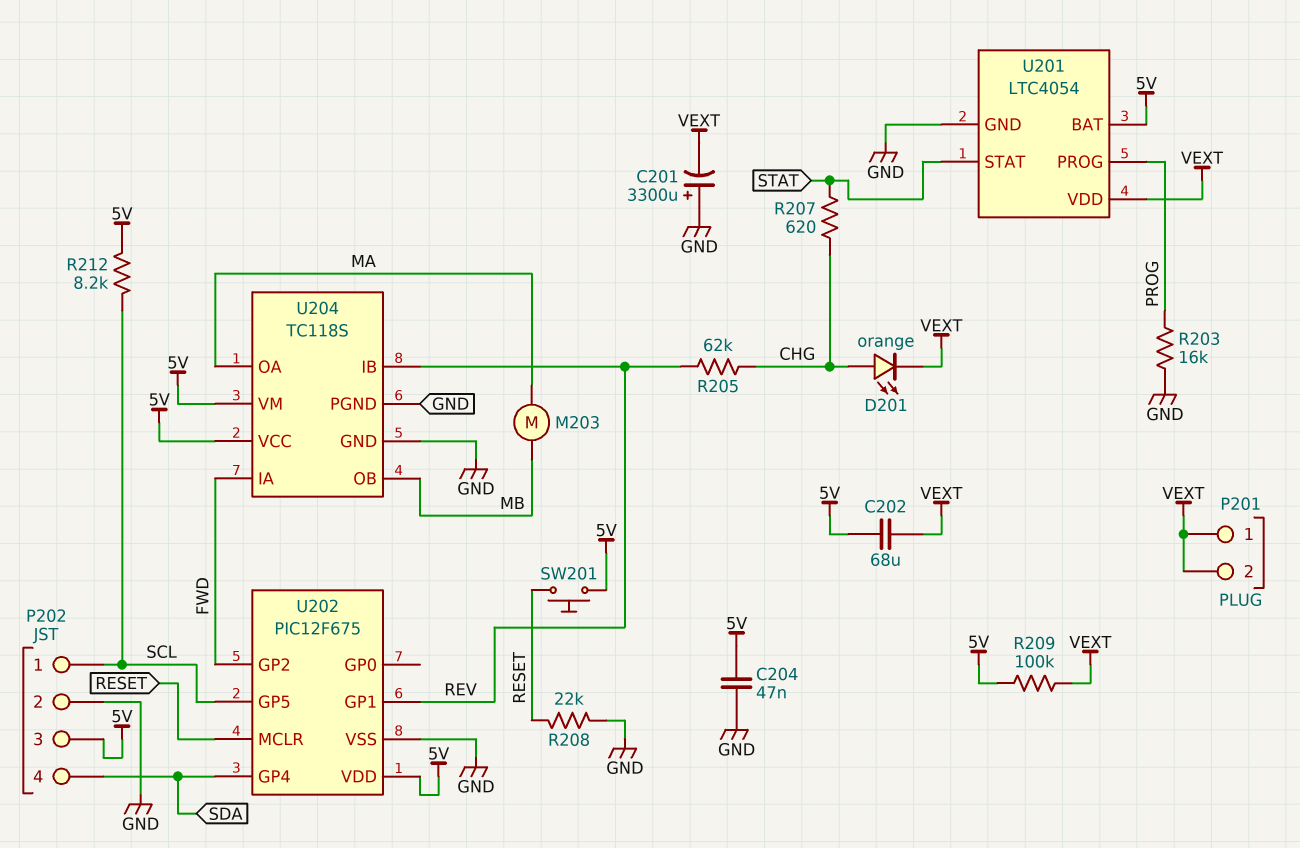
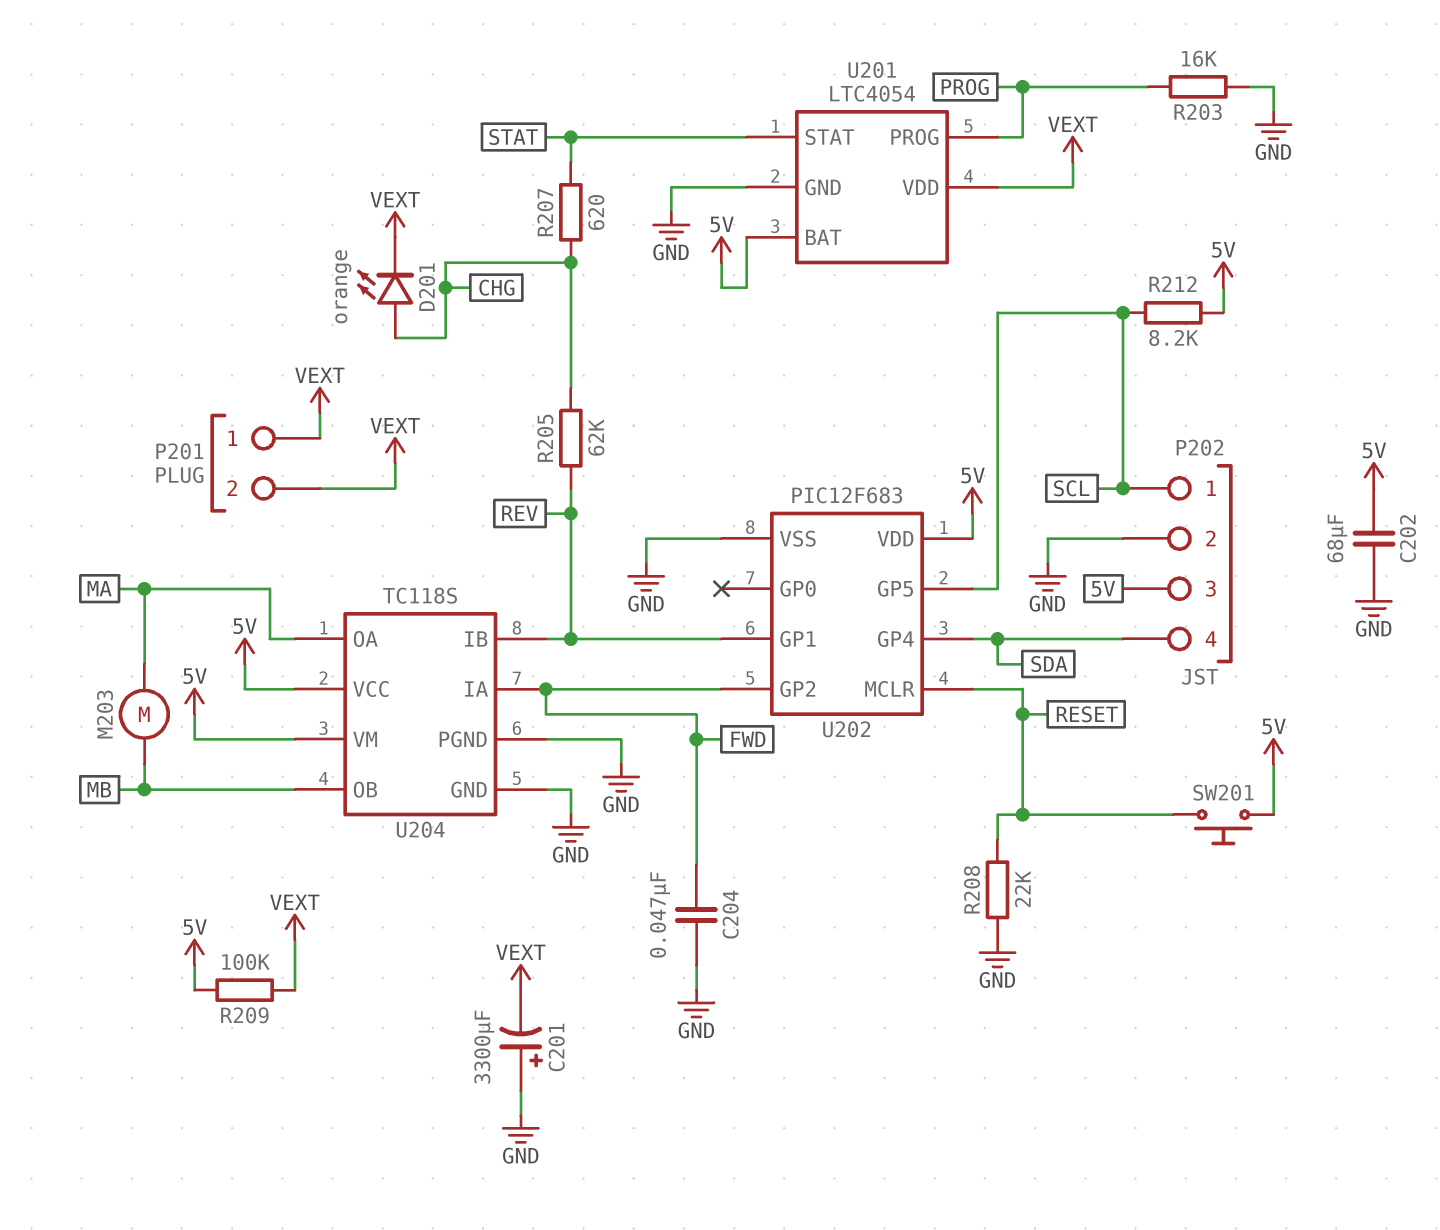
C202: 68uF (5V, VEXT) -> 68uF (5V, GND)
C204: 47nF (5V, GND) -> 47nF (FWD, GND)
U202: PIC12F675 -> PIC12F683

